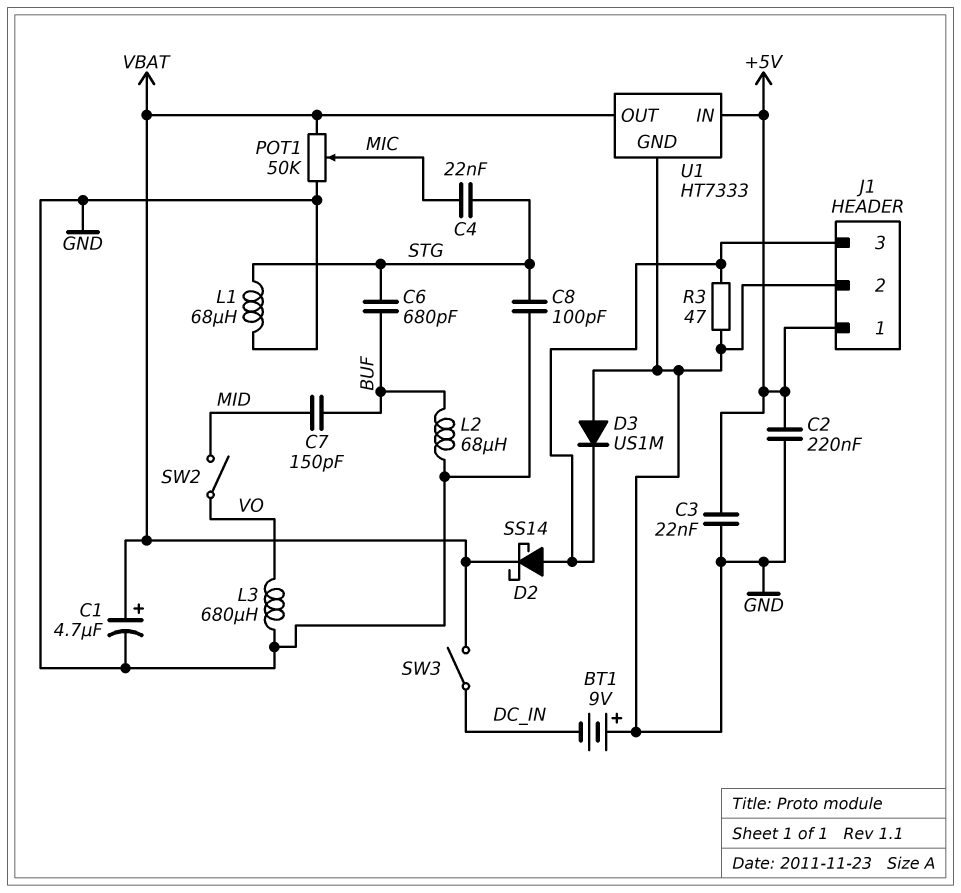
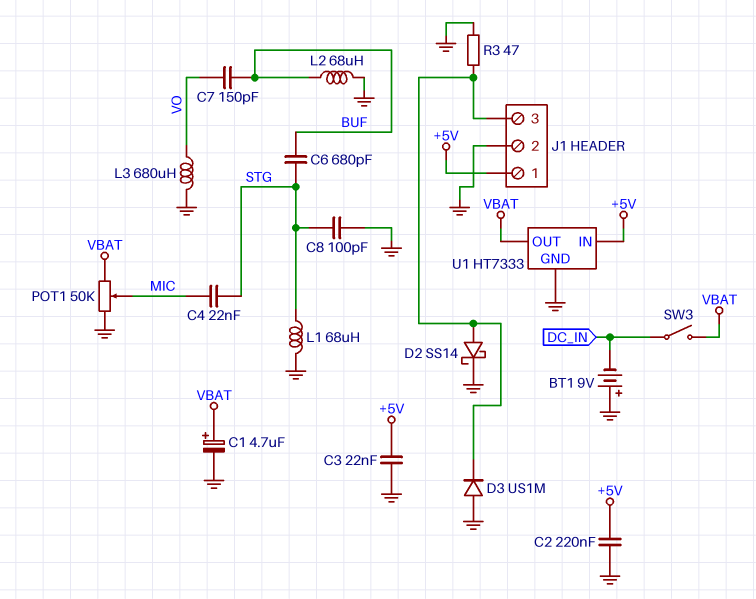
C7: 150pF (BUF, MID) -> 150pF (BUF, VO)
D2: schottky SS14 (A J1/3, K VBAT) -> schottky SS14 (A J1/3, K GND)
SW2: switch (MID, VO) -> none

